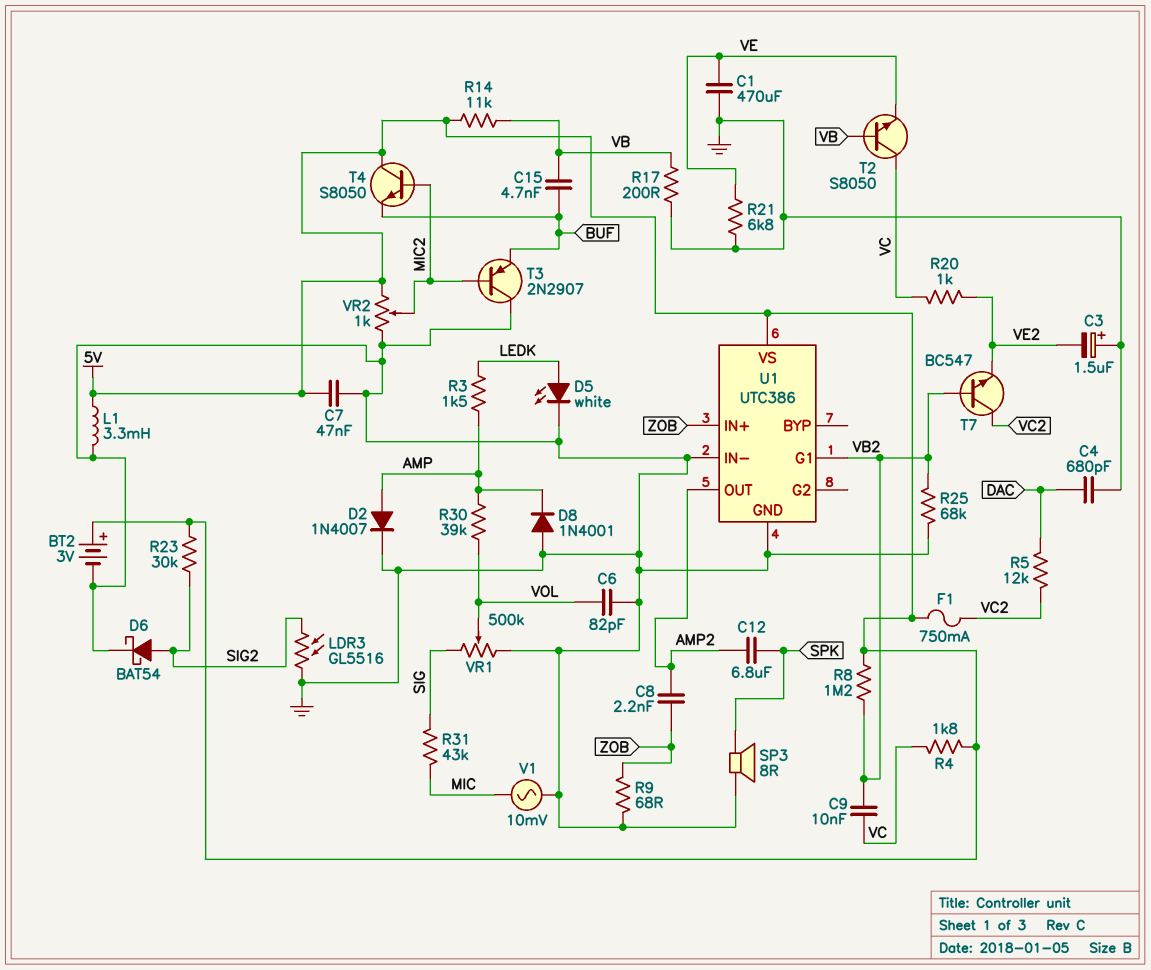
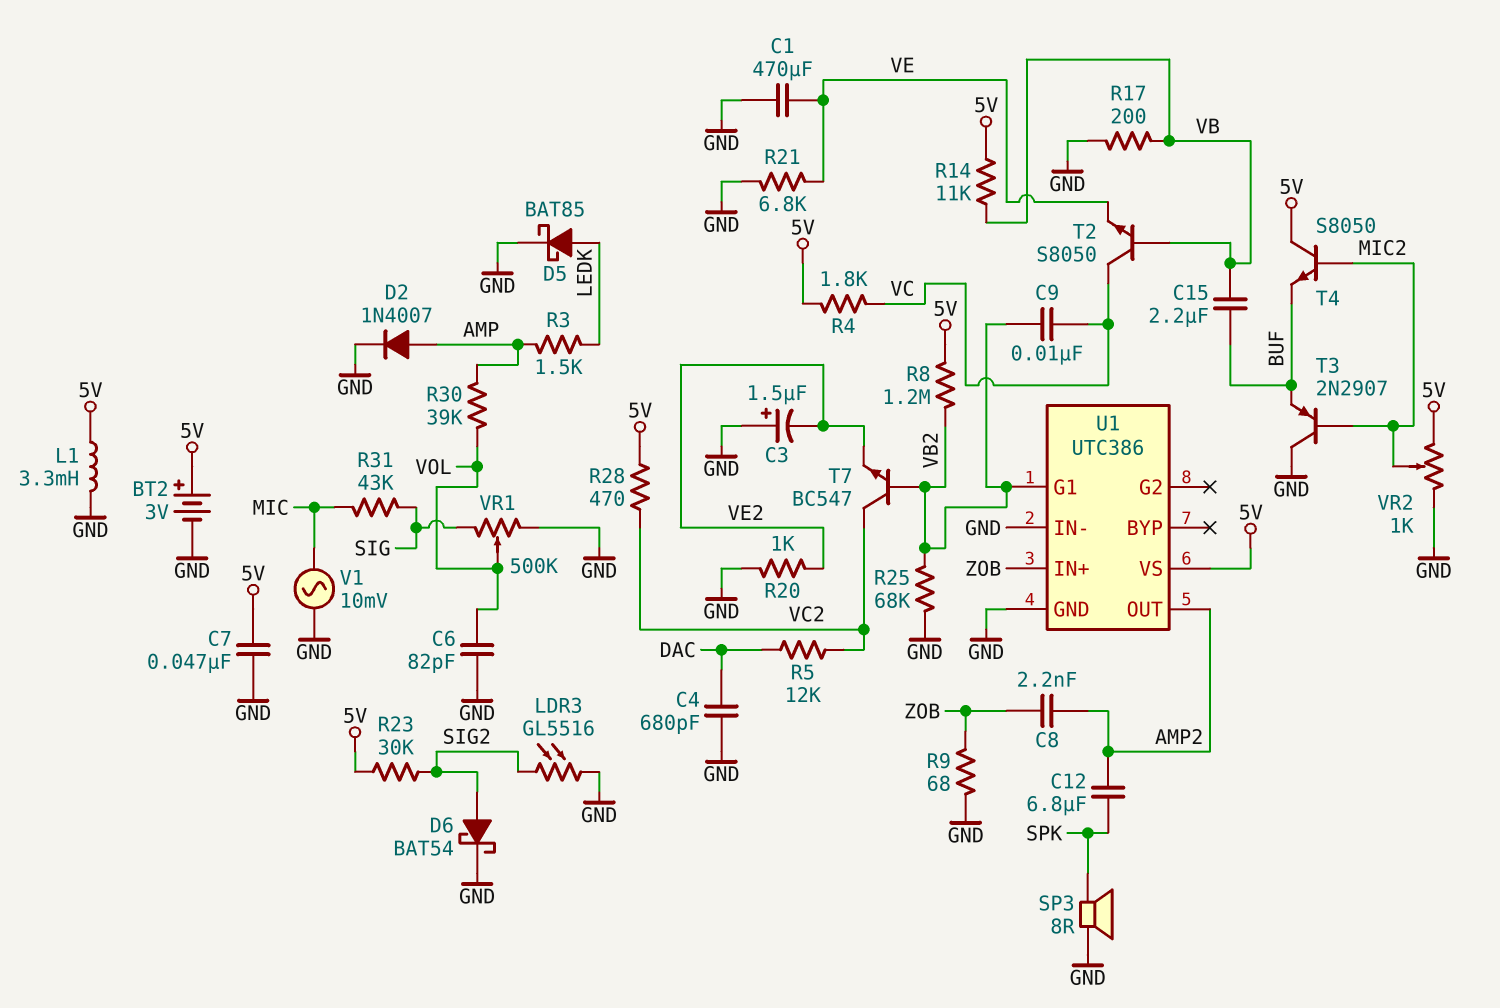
C15: 4.7nF (BUF, VB) -> 2.2uF (BUF, VB)
D5: LED white (A LEDK, K GND) -> schottky BAT85 (A LEDK, K GND)
D8: diode 1N4001 (A GND, K AMP) -> none
F1: 750mA (5V, VC2) -> none
R20: 1k (VC, VE2) -> 1k (GND, VE2)
R28: none -> 470 (5V, VC2)

